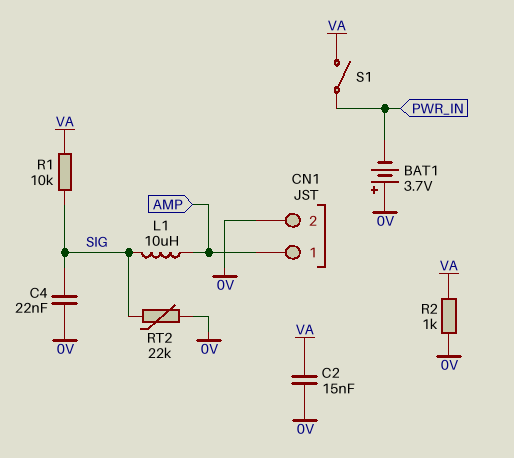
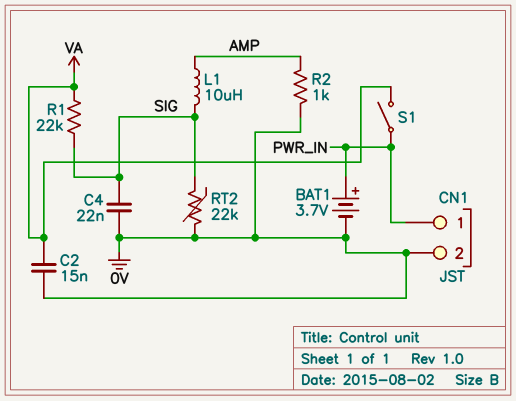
BAT1: 3.7V (plus 0V, minus PWR_IN) -> 3.7V (plus PWR_IN, minus 0V)
CN1 pin 1: AMP -> PWR_IN
R1: 10k (SIG, VA) -> 22k (SIG, VA)
R2: 1k (0V, VA) -> 1k (0V, AMP)

